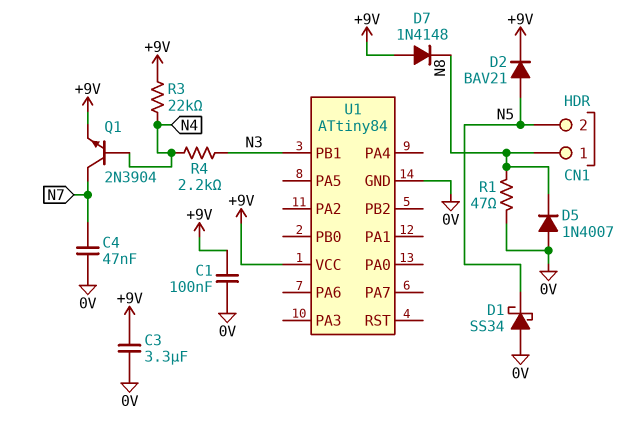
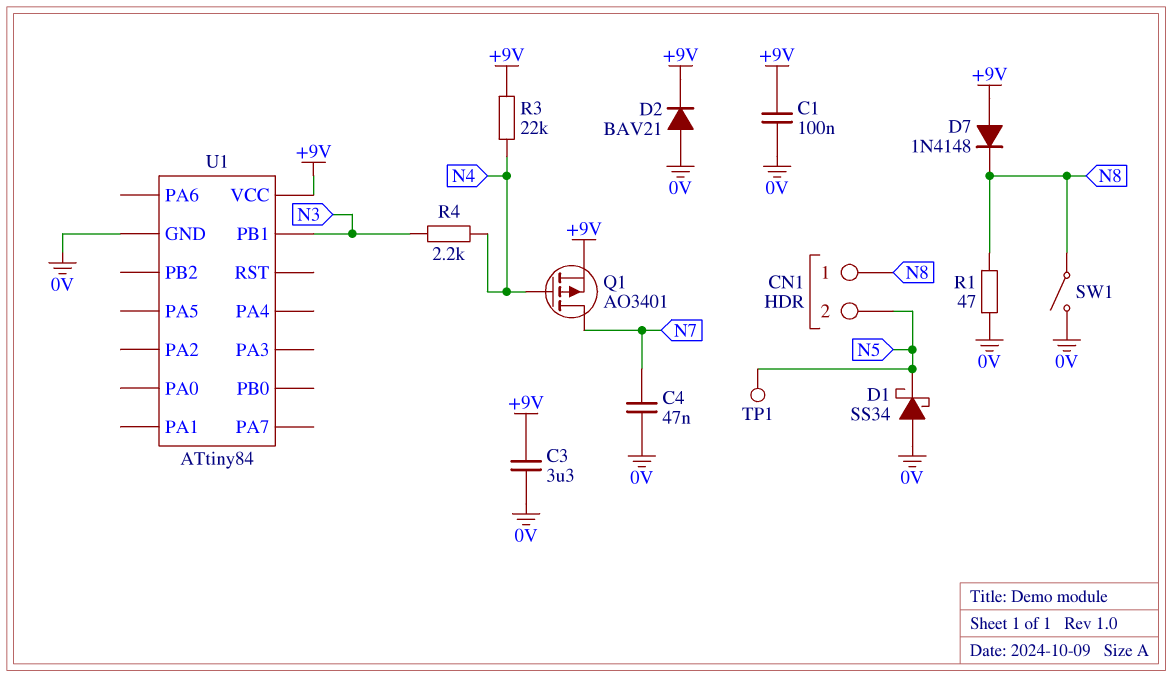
D2: diode BAV21 (A N5, K +9V) -> diode BAV21 (A 0V, K +9V)
D5: diode 1N4007 (A 0V, K N8) -> none
Q1: NPN 2N3904 (B N4, C N7, E +9V) -> PMOS AO3401 (G N4, D N7, S +9V)
SW1: none -> switch (0V, N8)
TP1: none -> test point (N5)

